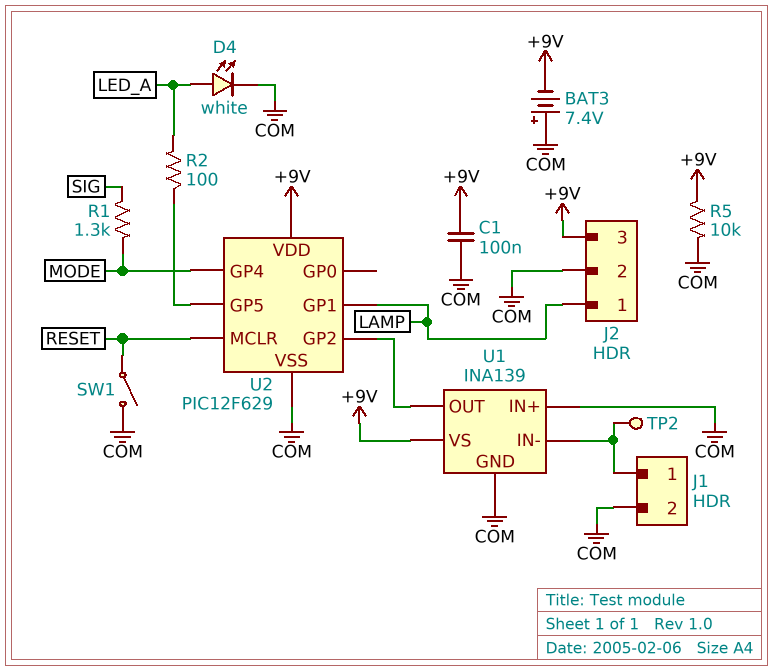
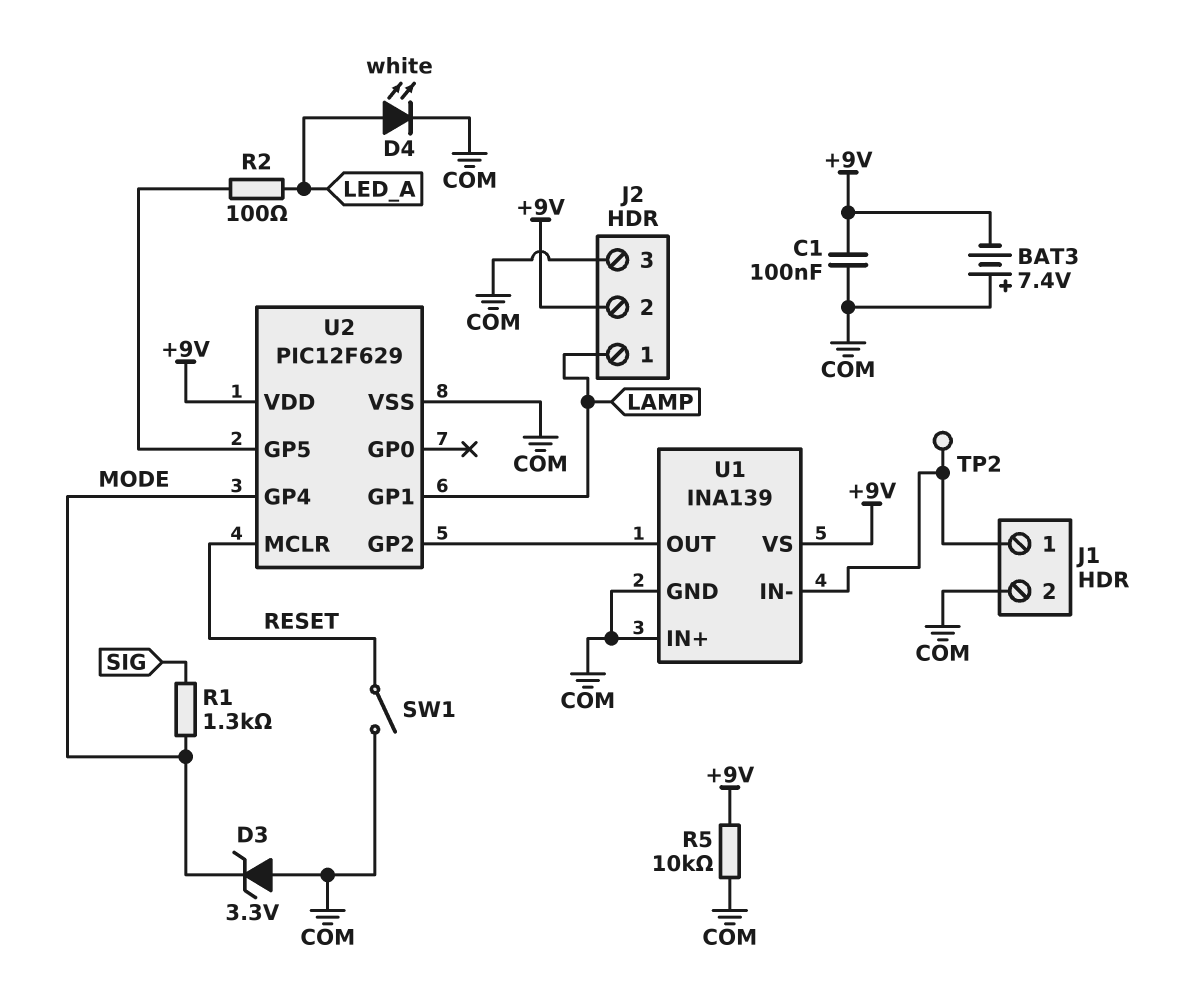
D3: none -> zener 3.3V (A COM, K MODE)
J2 pin 2: COM -> +9V
J2 pin 3: +9V -> COM

